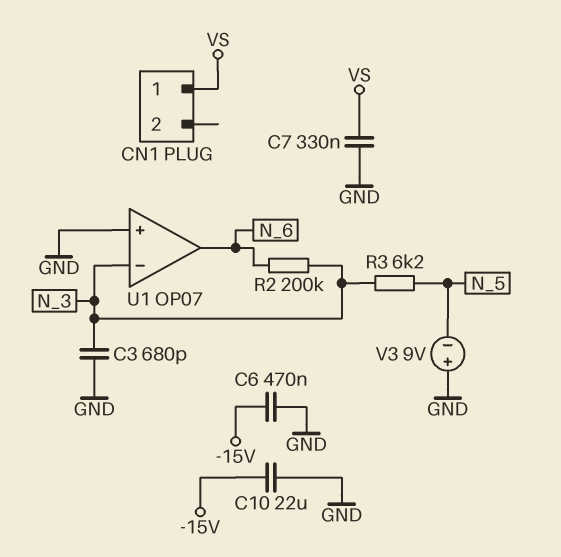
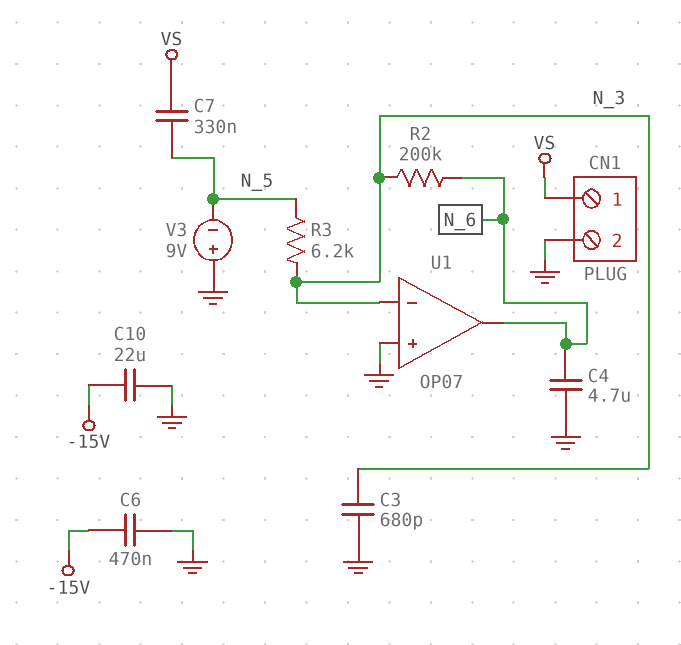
C4: none -> 4.7uF (GND, N_6)
C7: 330nF (GND, VS) -> 330nF (N_5, VS)
CN1 pin 2: none -> GND

